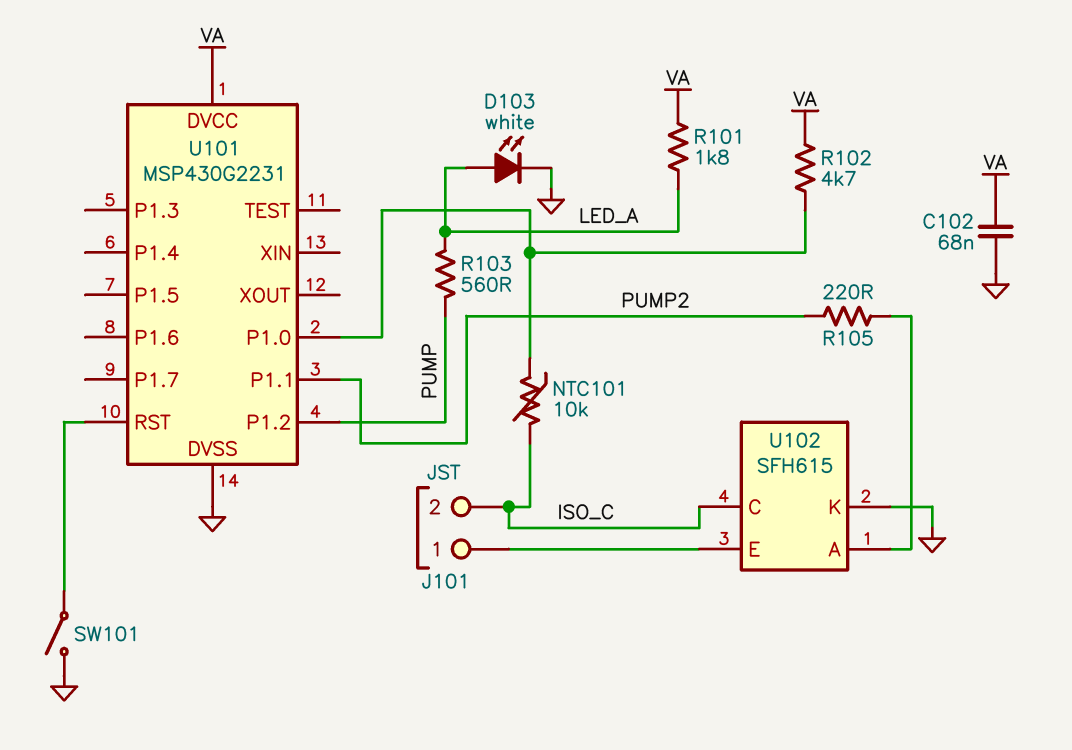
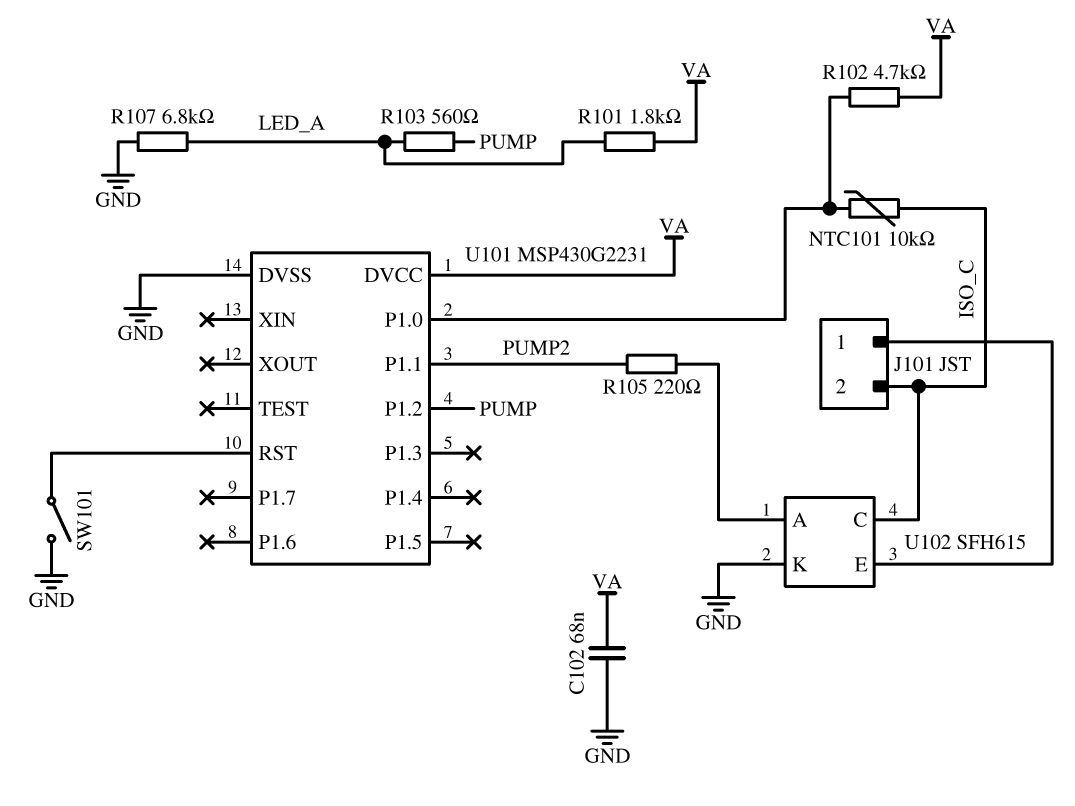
D103: LED white (A LED_A, K GND) -> none
R107: none -> 6.8k (GND, LED_A)

